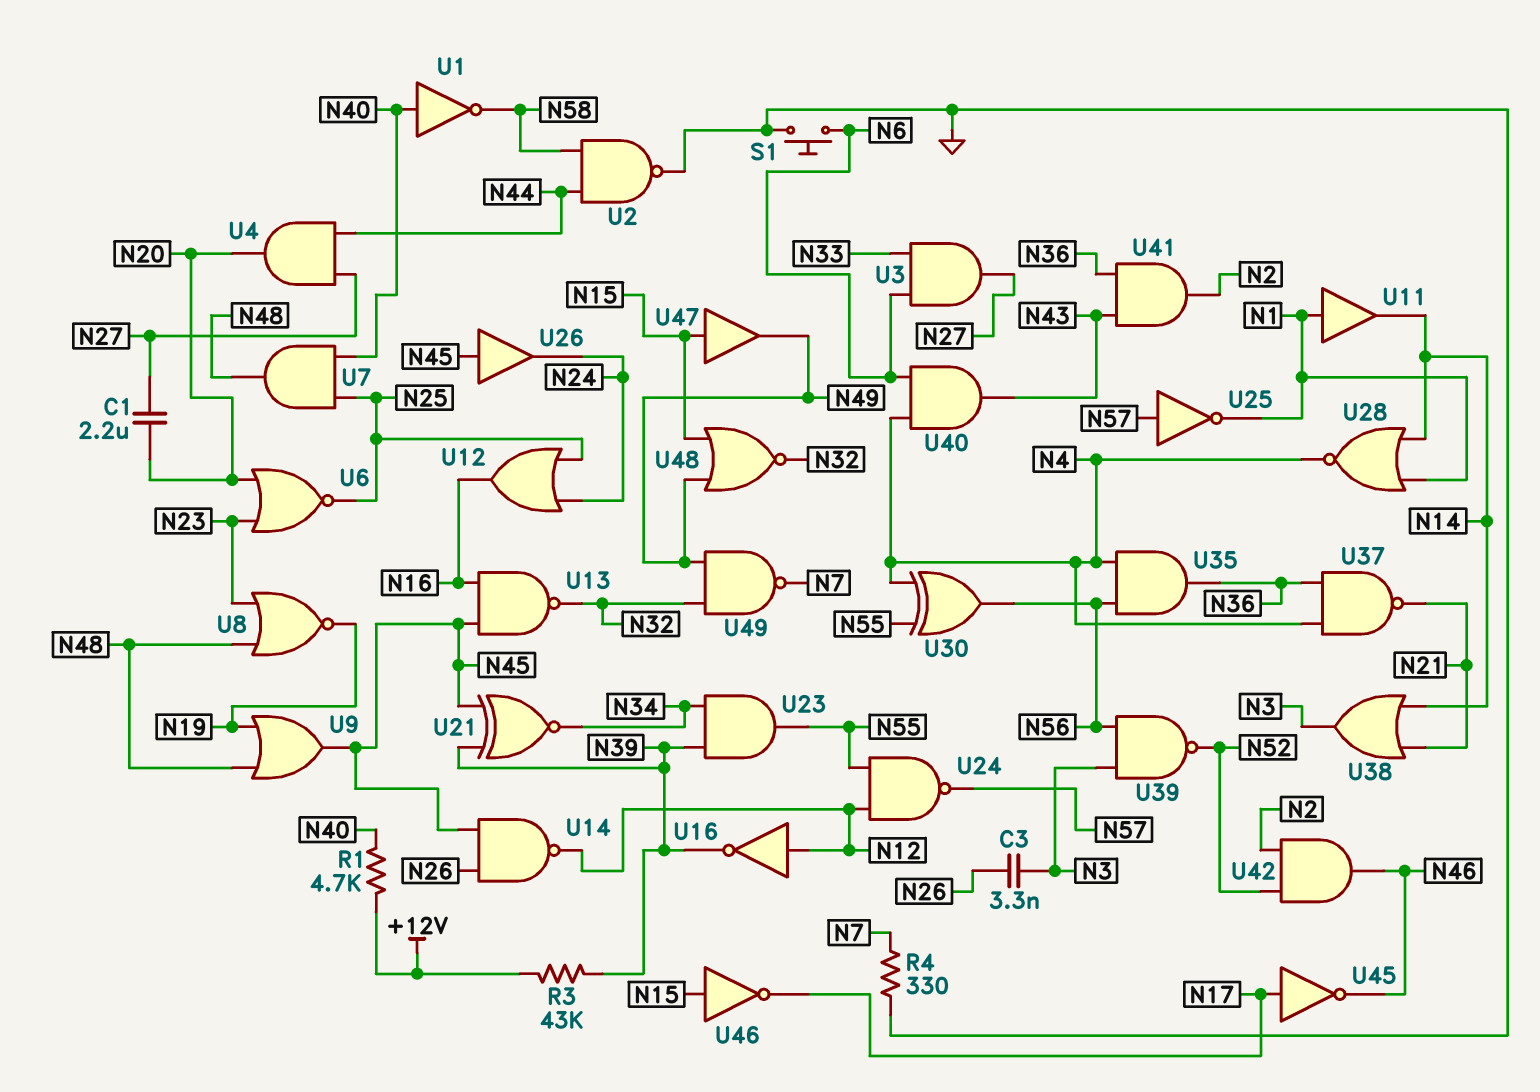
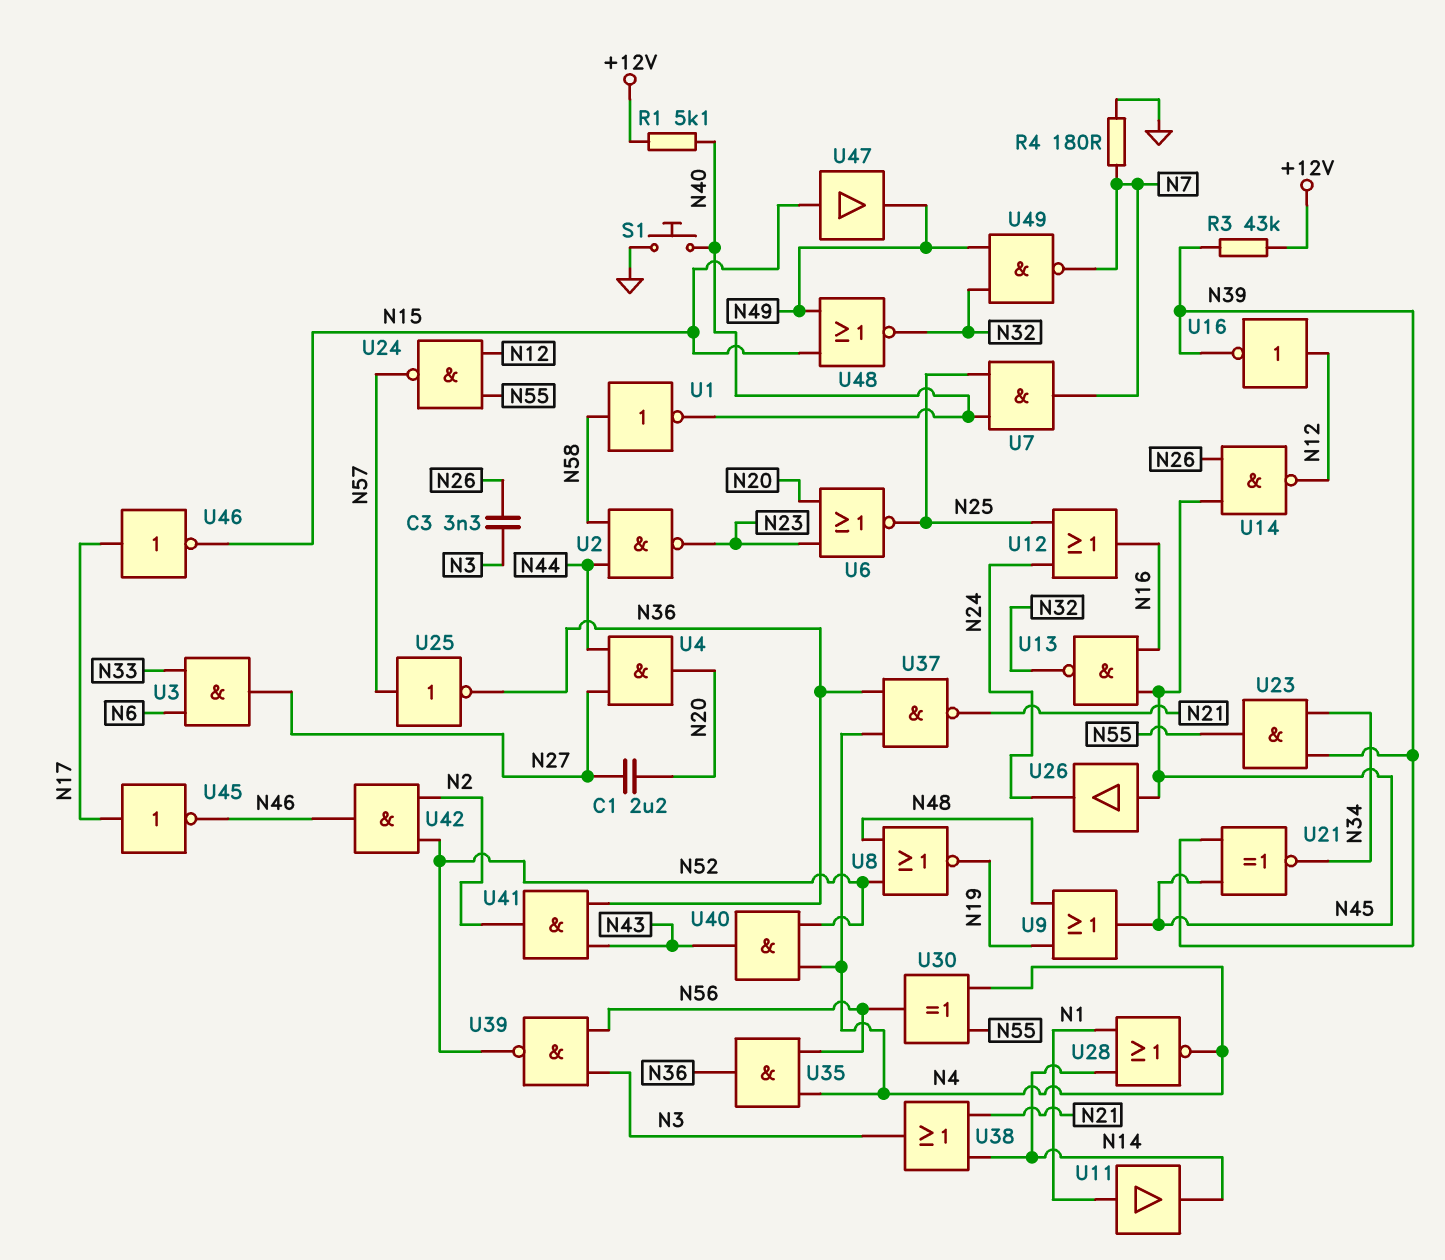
R1: 4.7k (+12V, N40) -> 5.1k (+12V, N40)
R4: 330 (GND, N7) -> 180 (GND, N7)
S1: button (GND, N6) -> button (GND, N40)
U1: NOT (in N40, out N58) -> NOT (in N58, out N40)
U2: NAND (in N44, in N58, out GND) -> NAND (in N44, in N58, out N23)
U7: AND (in N25, in N40, out N48) -> AND (in N25, in N40, out N7)
U8: NOR (in N23, in N48, out N19) -> NOR (in N48, in N52, out N19)
U25: NOT (in N57, out N1) -> NOT (in N57, out N36)
U40: AND (in N4, in N6, out N43) -> AND (in N4, in N52, out N43)
U46: NOT (in N15, out N17) -> NOT (in N17, out N15)

